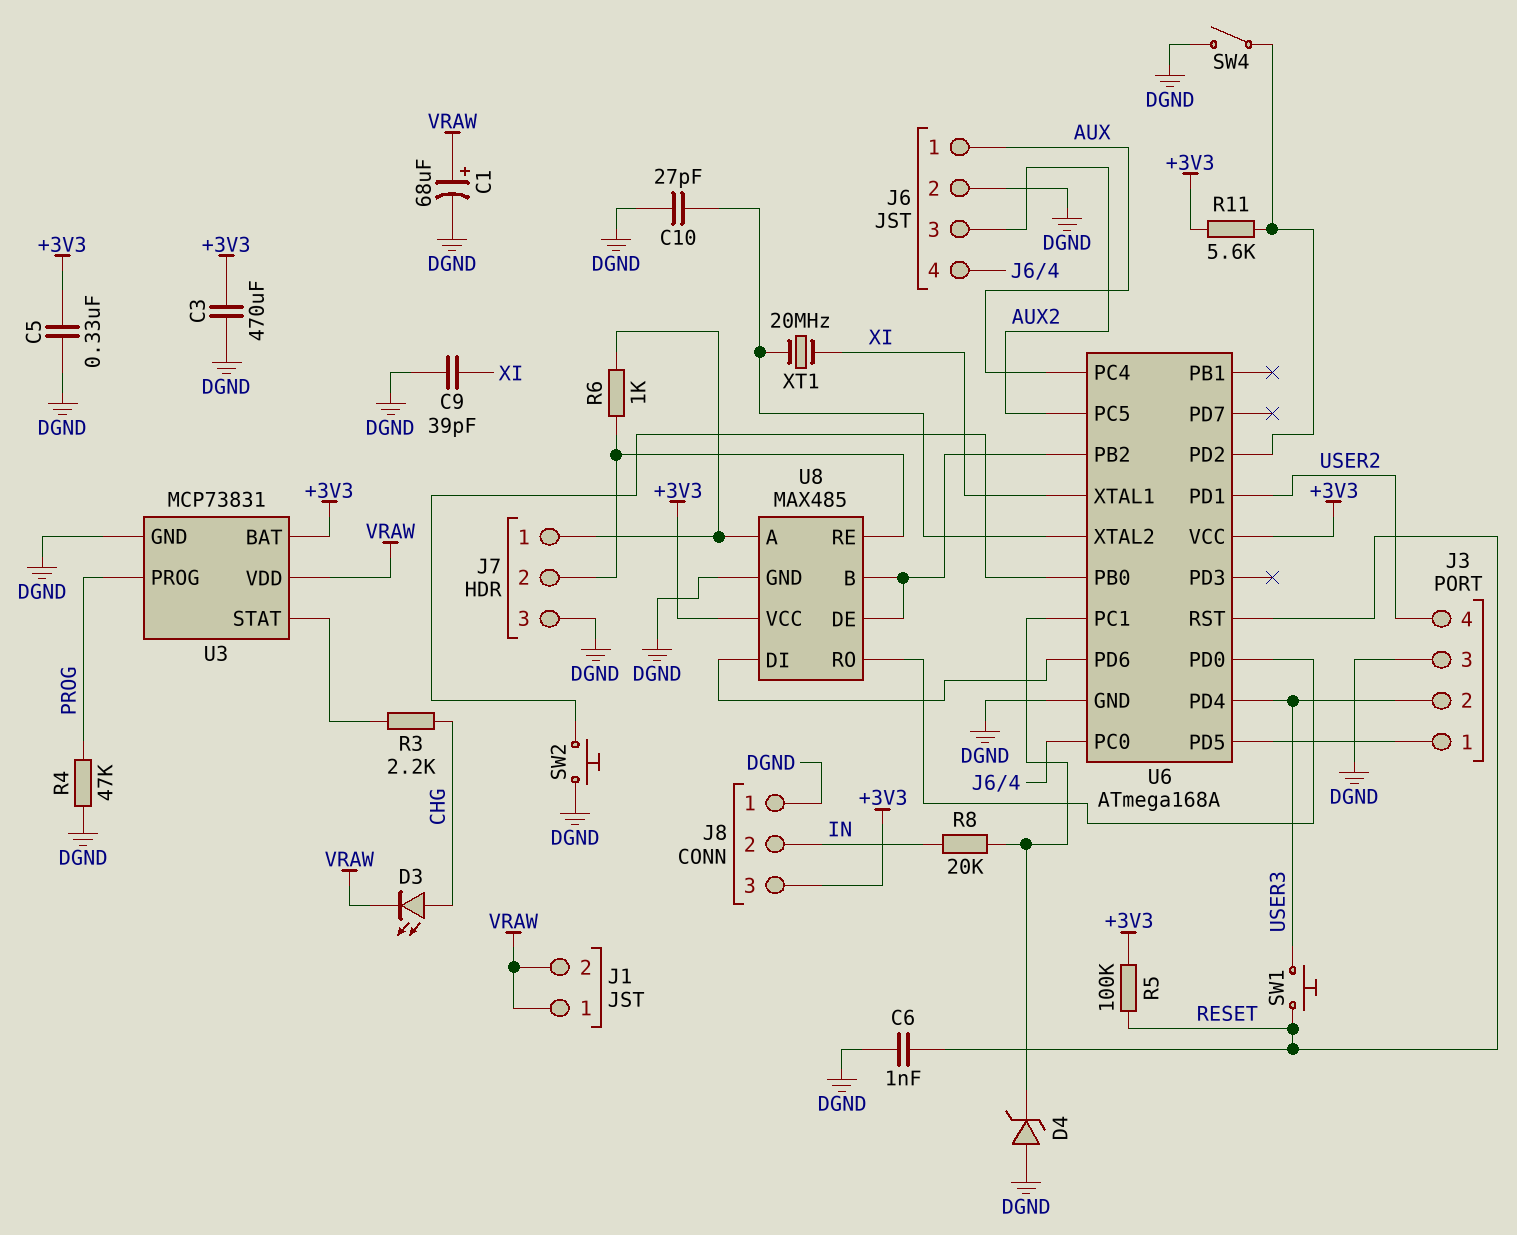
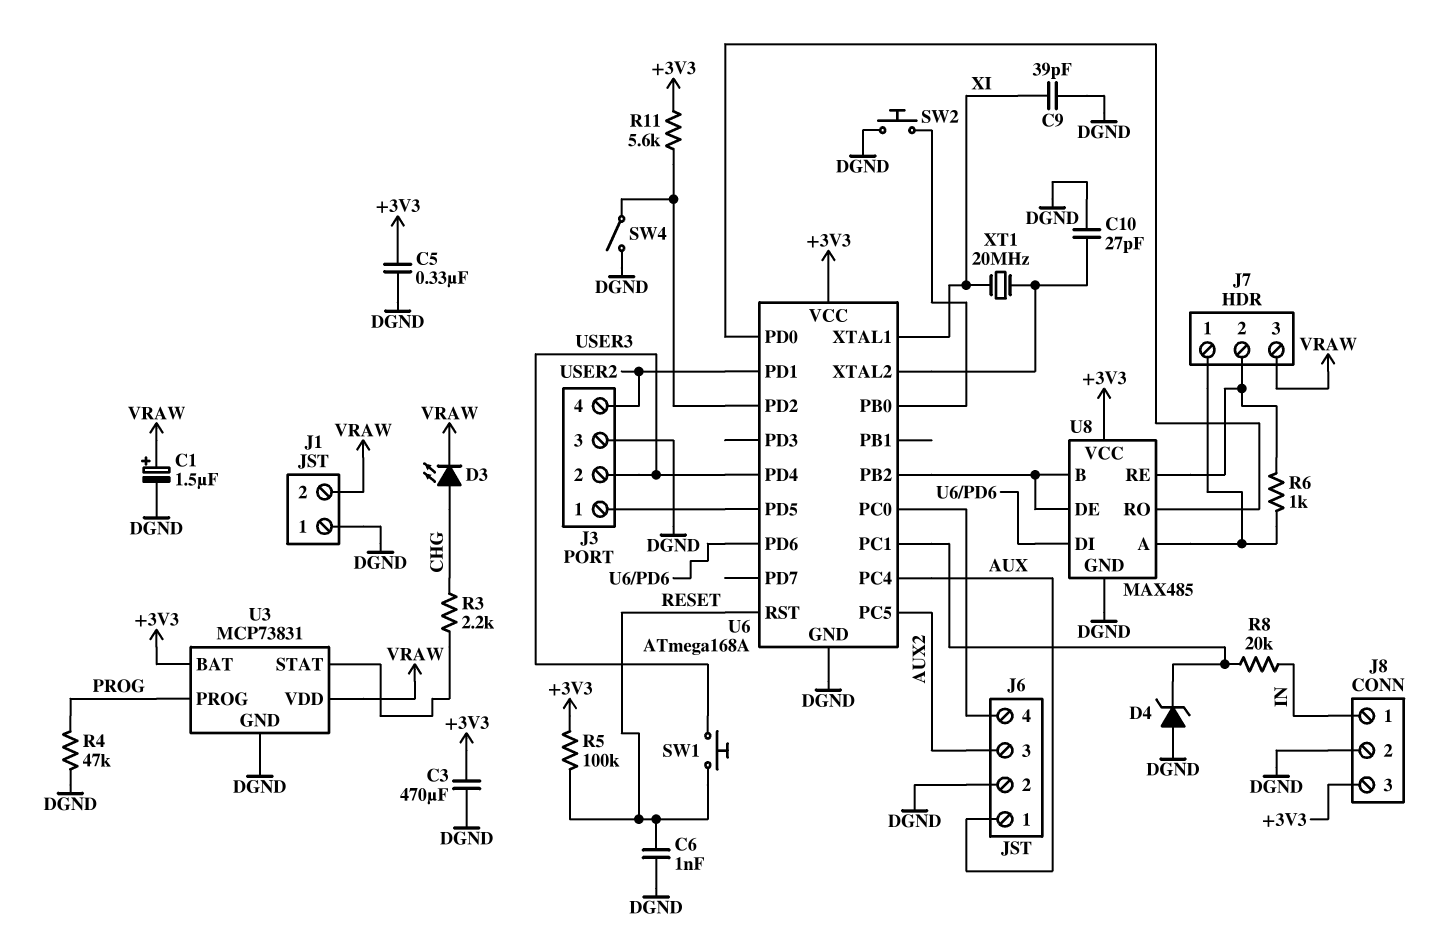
C1: 68uF (plus VRAW, minus DGND) -> 1.5uF (plus VRAW, minus DGND)
J1 pin 1: VRAW -> DGND
J7 pin 3: DGND -> VRAW
J8 pin 1: DGND -> IN
J8 pin 2: IN -> DGND

